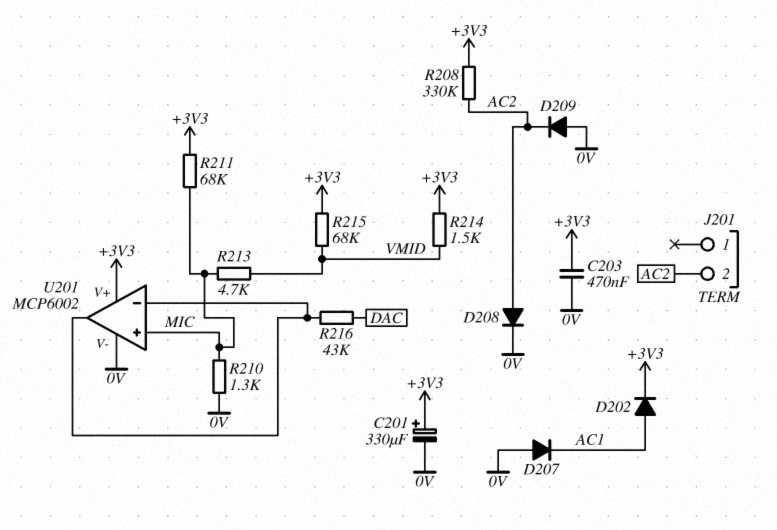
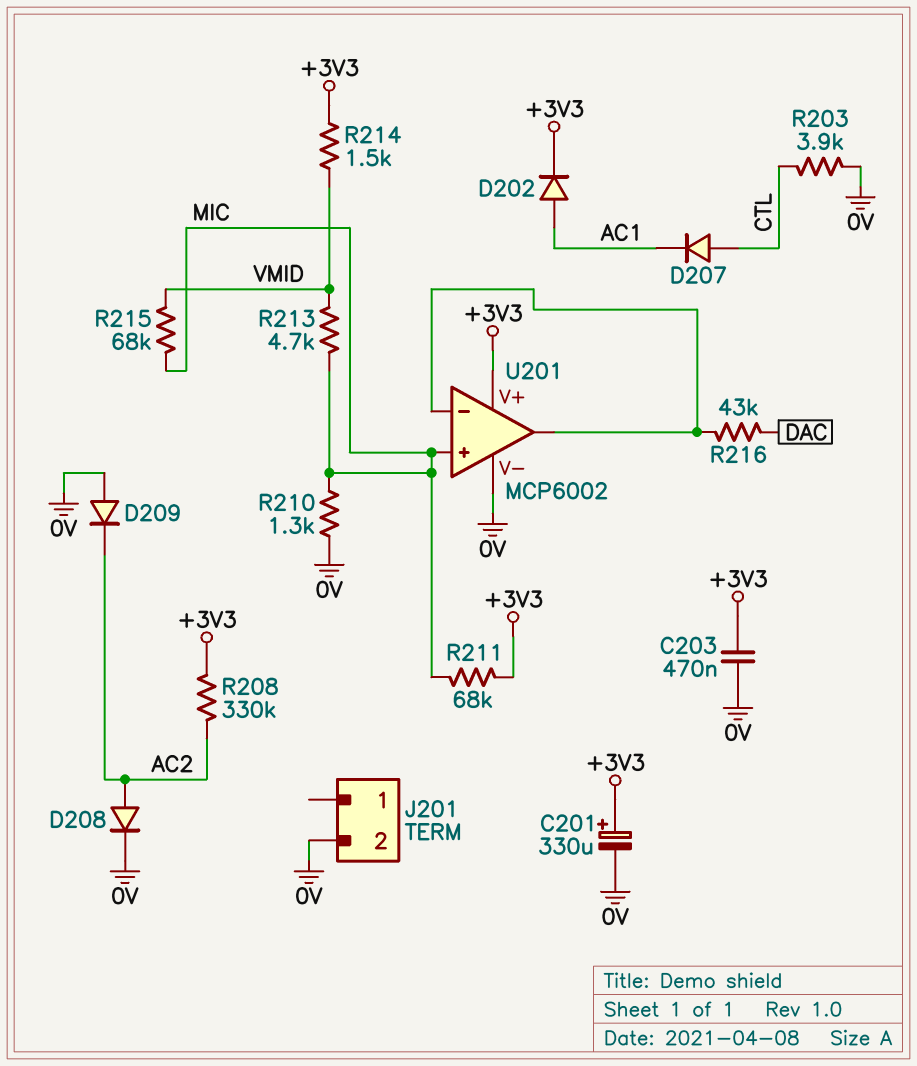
D207: diode (A 0V, K AC1) -> diode (A CTL, K AC1)
J201 pin 2: AC2 -> 0V
R203: none -> 3.9k (0V, CTL)
R215: 68k (+3V3, VMID) -> 68k (MIC, VMID)

